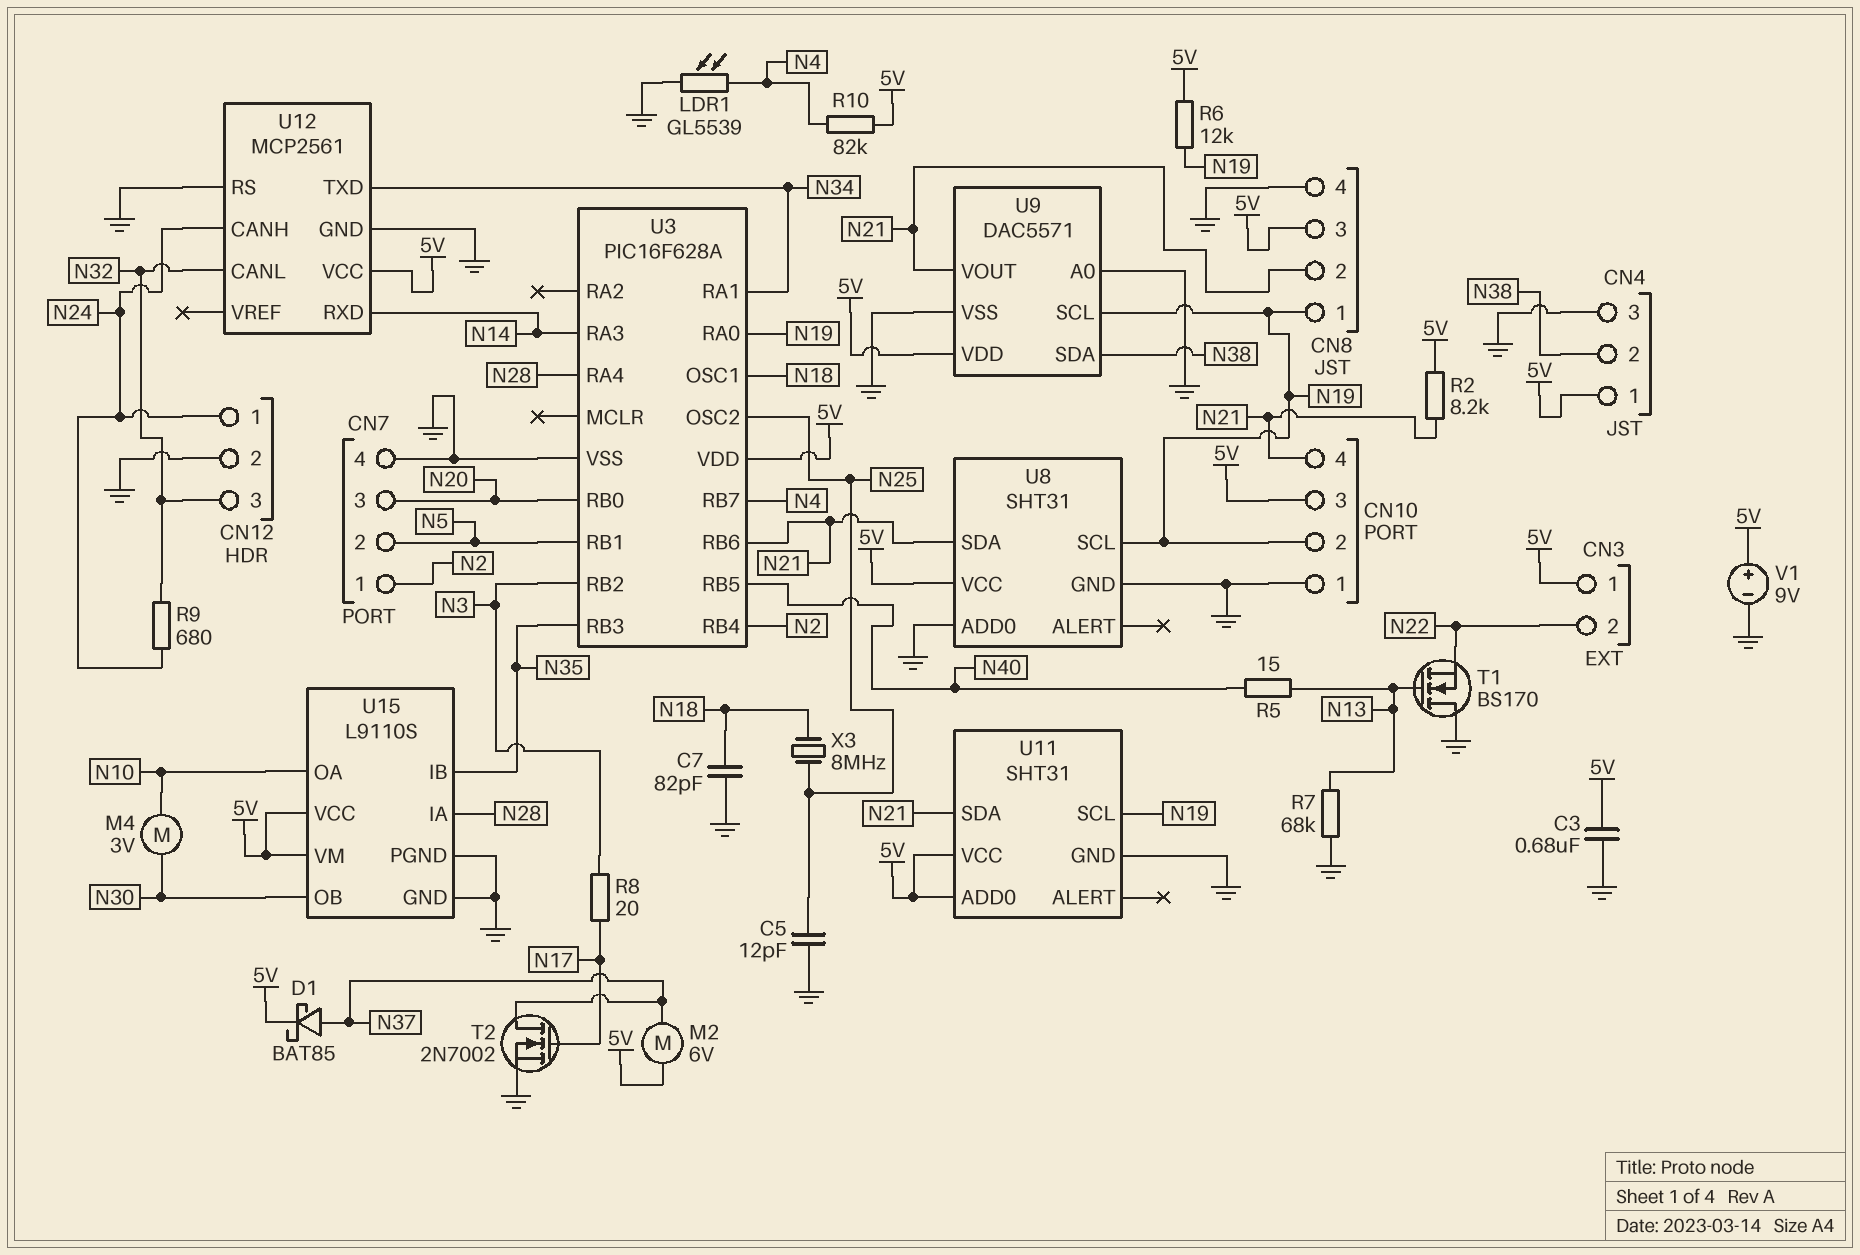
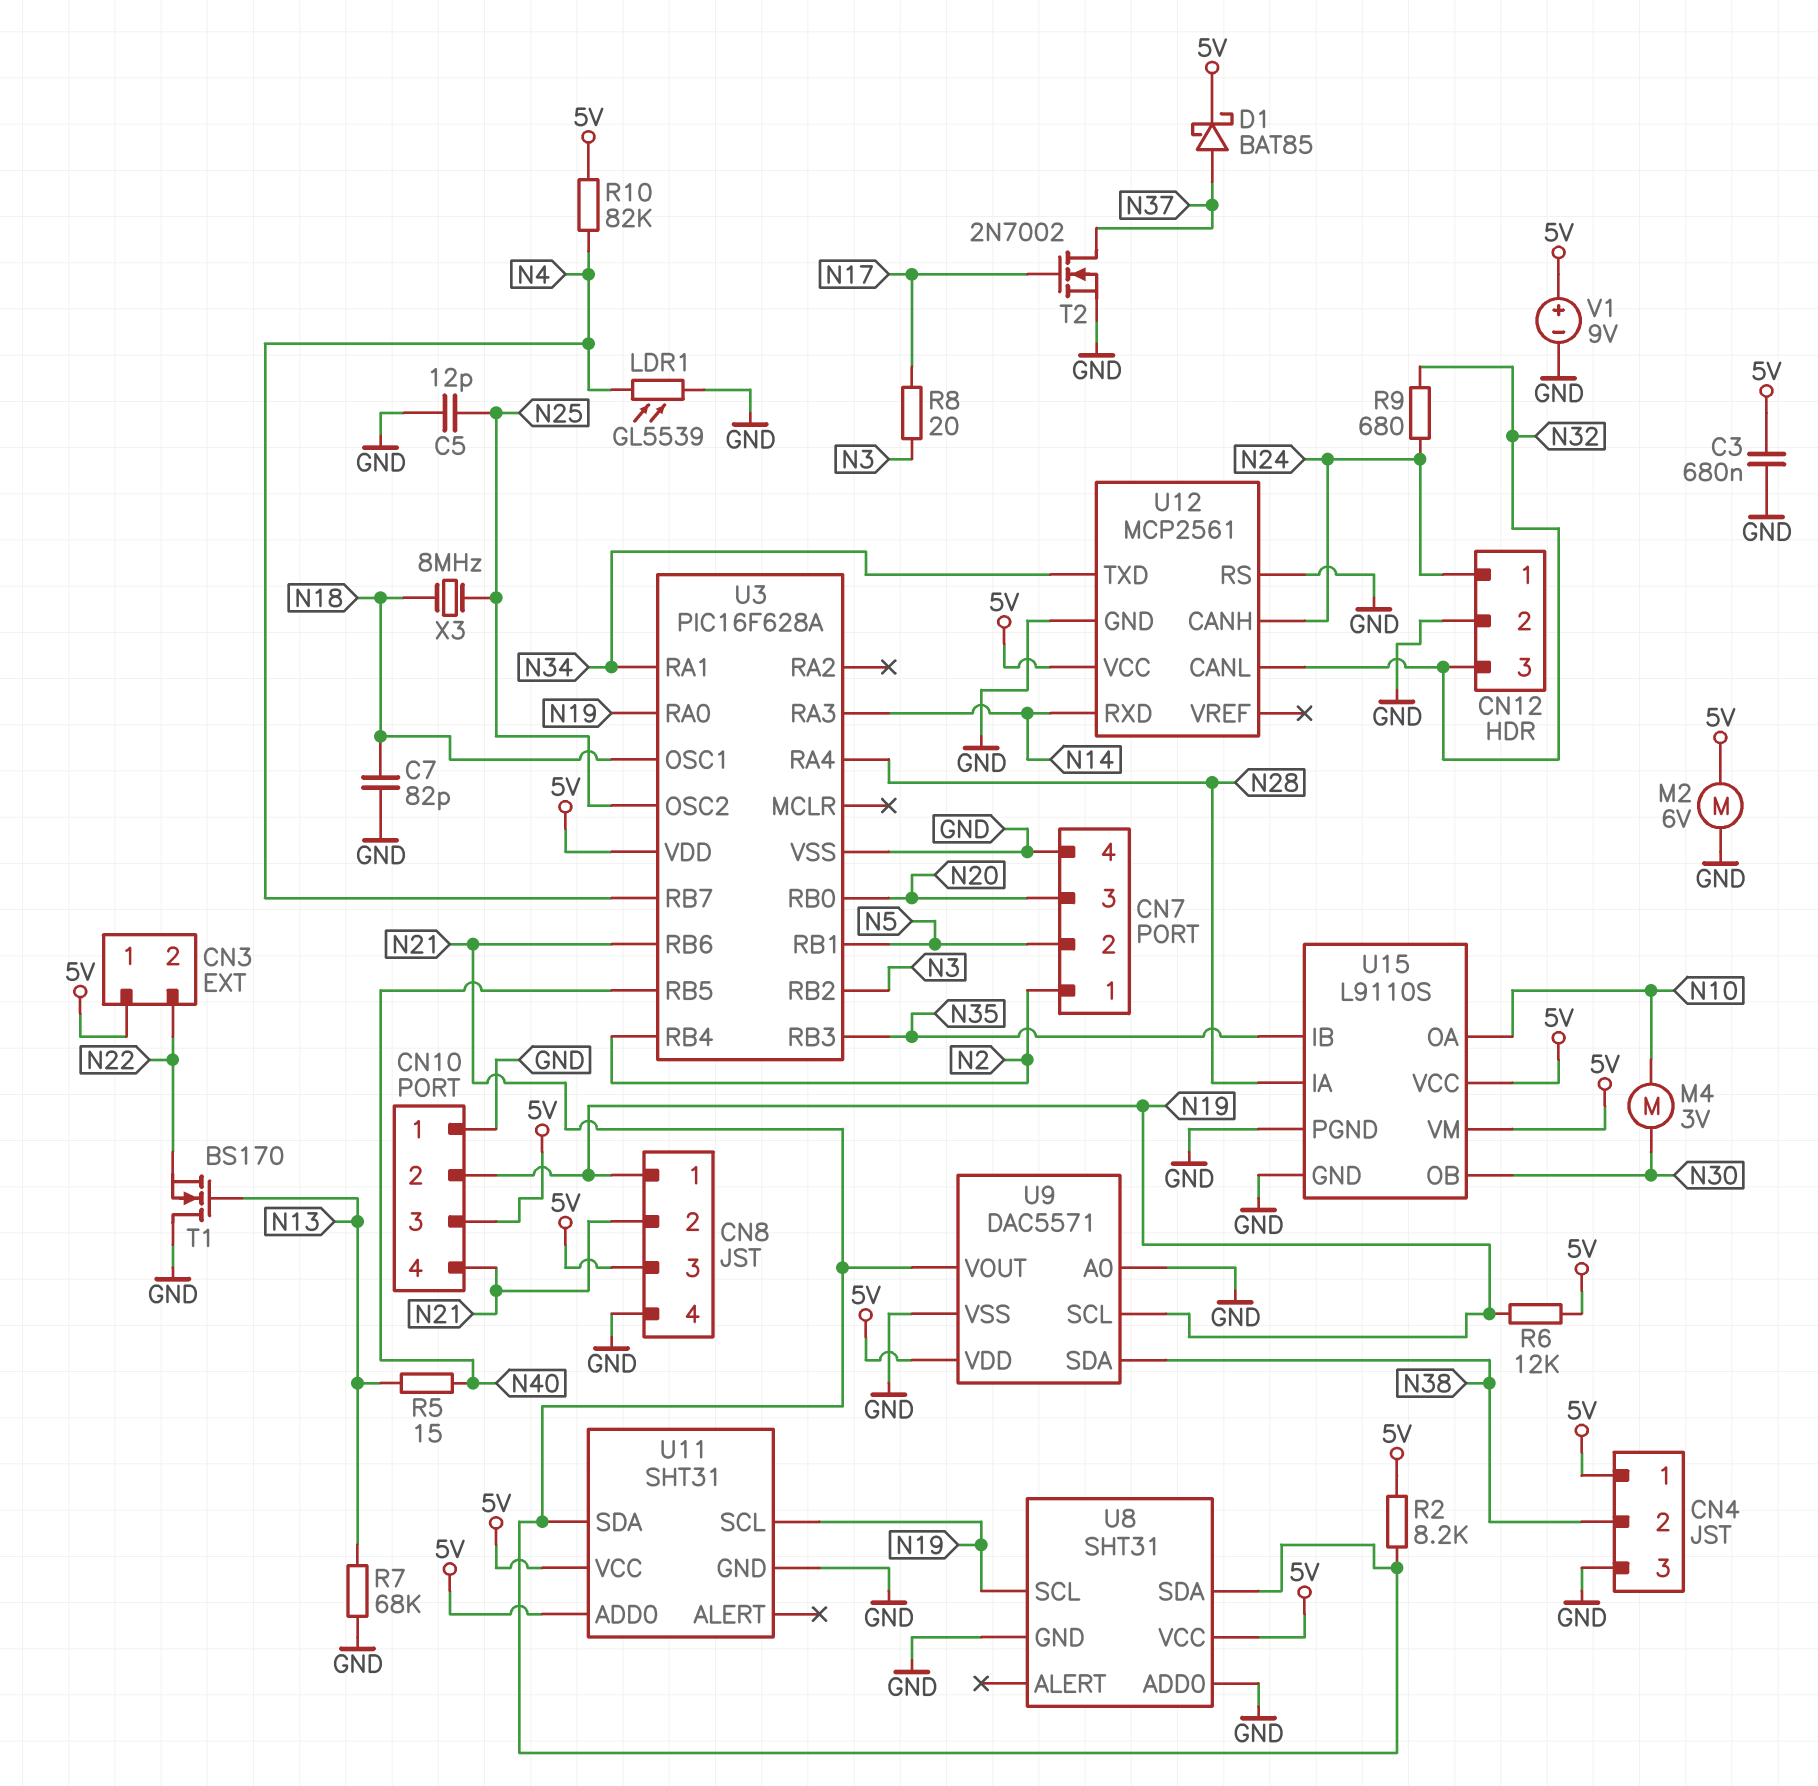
M2: motor 6V (5V, N37) -> motor 6V (5V, GND)

